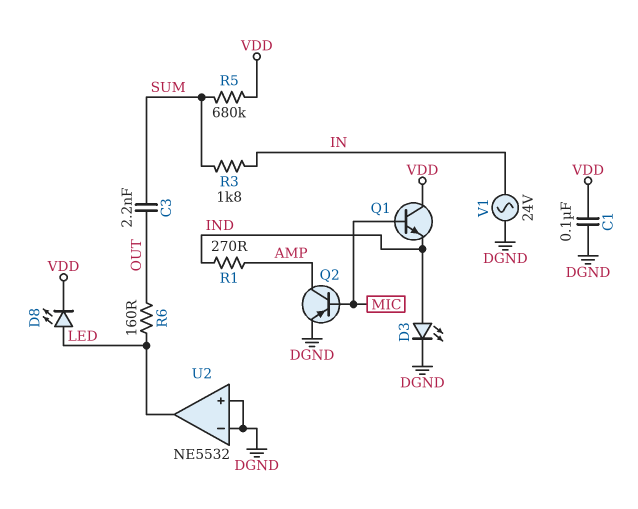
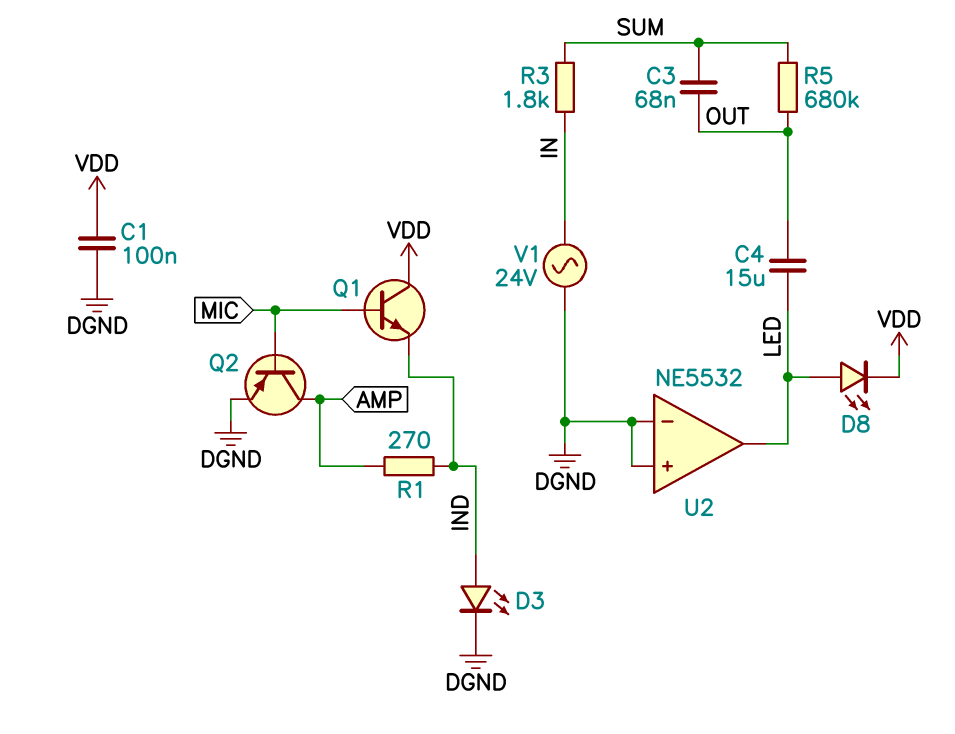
C3: 2.2nF (OUT, SUM) -> 68nF (OUT, SUM)
C4: none -> 15uF (LED, OUT)
R5: 680k (SUM, VDD) -> 680k (OUT, SUM)
R6: 160 (LED, OUT) -> none

